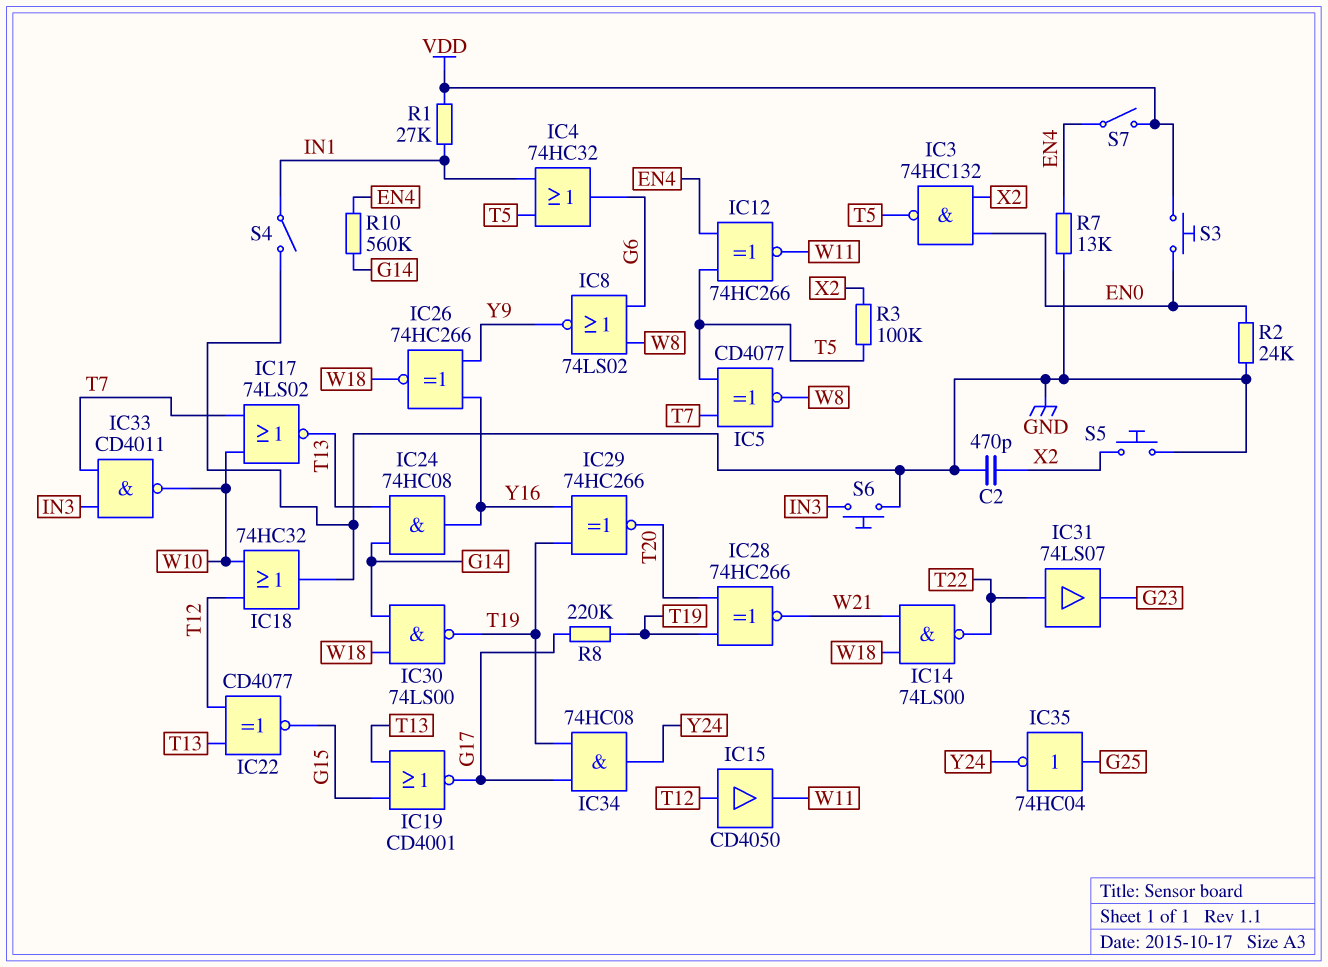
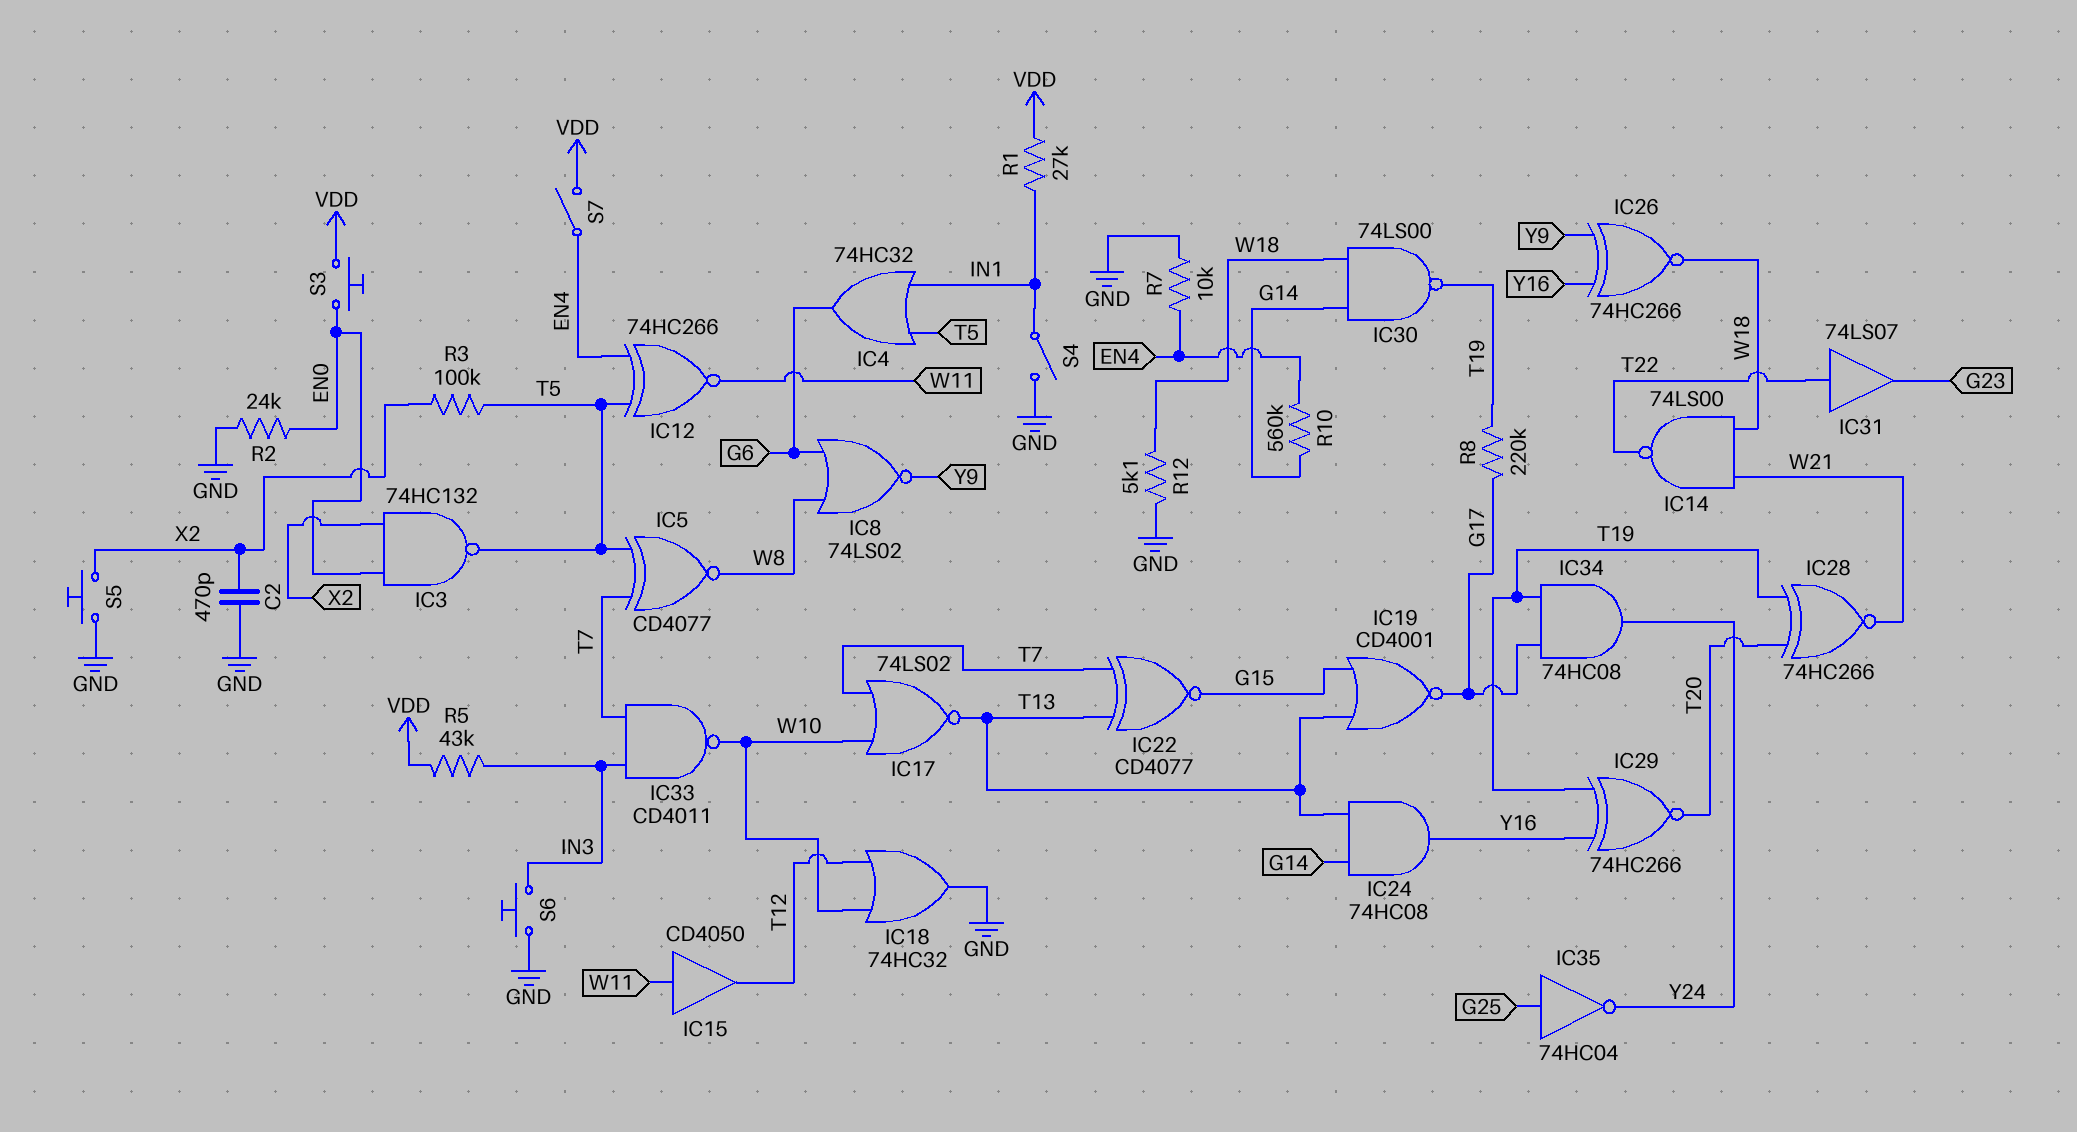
IC15: buffer CD4050 (in T12, out W11) -> buffer CD4050 (in W11, out T12)
IC22: XNOR CD4077 (in T12, in T13, out G15) -> XNOR CD4077 (in T7, in T13, out G15)
R5: none -> 43k (IN3, VDD)
R7: 13k (EN4, GND) -> 10k (EN4, GND)
R12: none -> 5.1k (GND, W18)

